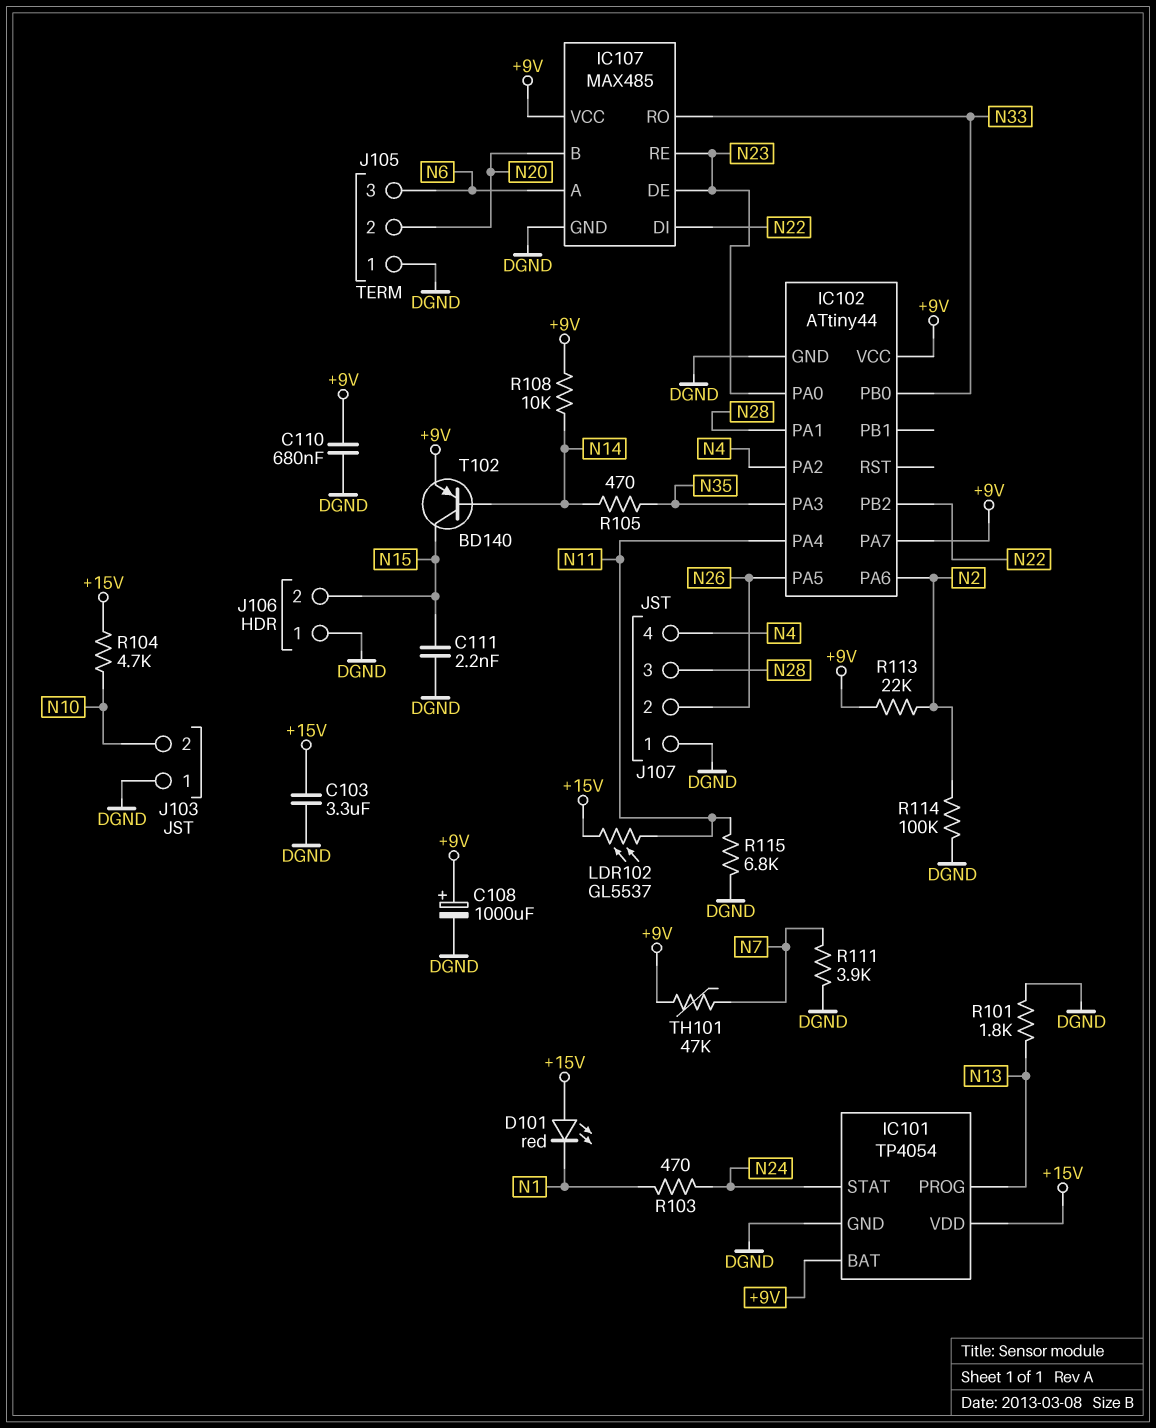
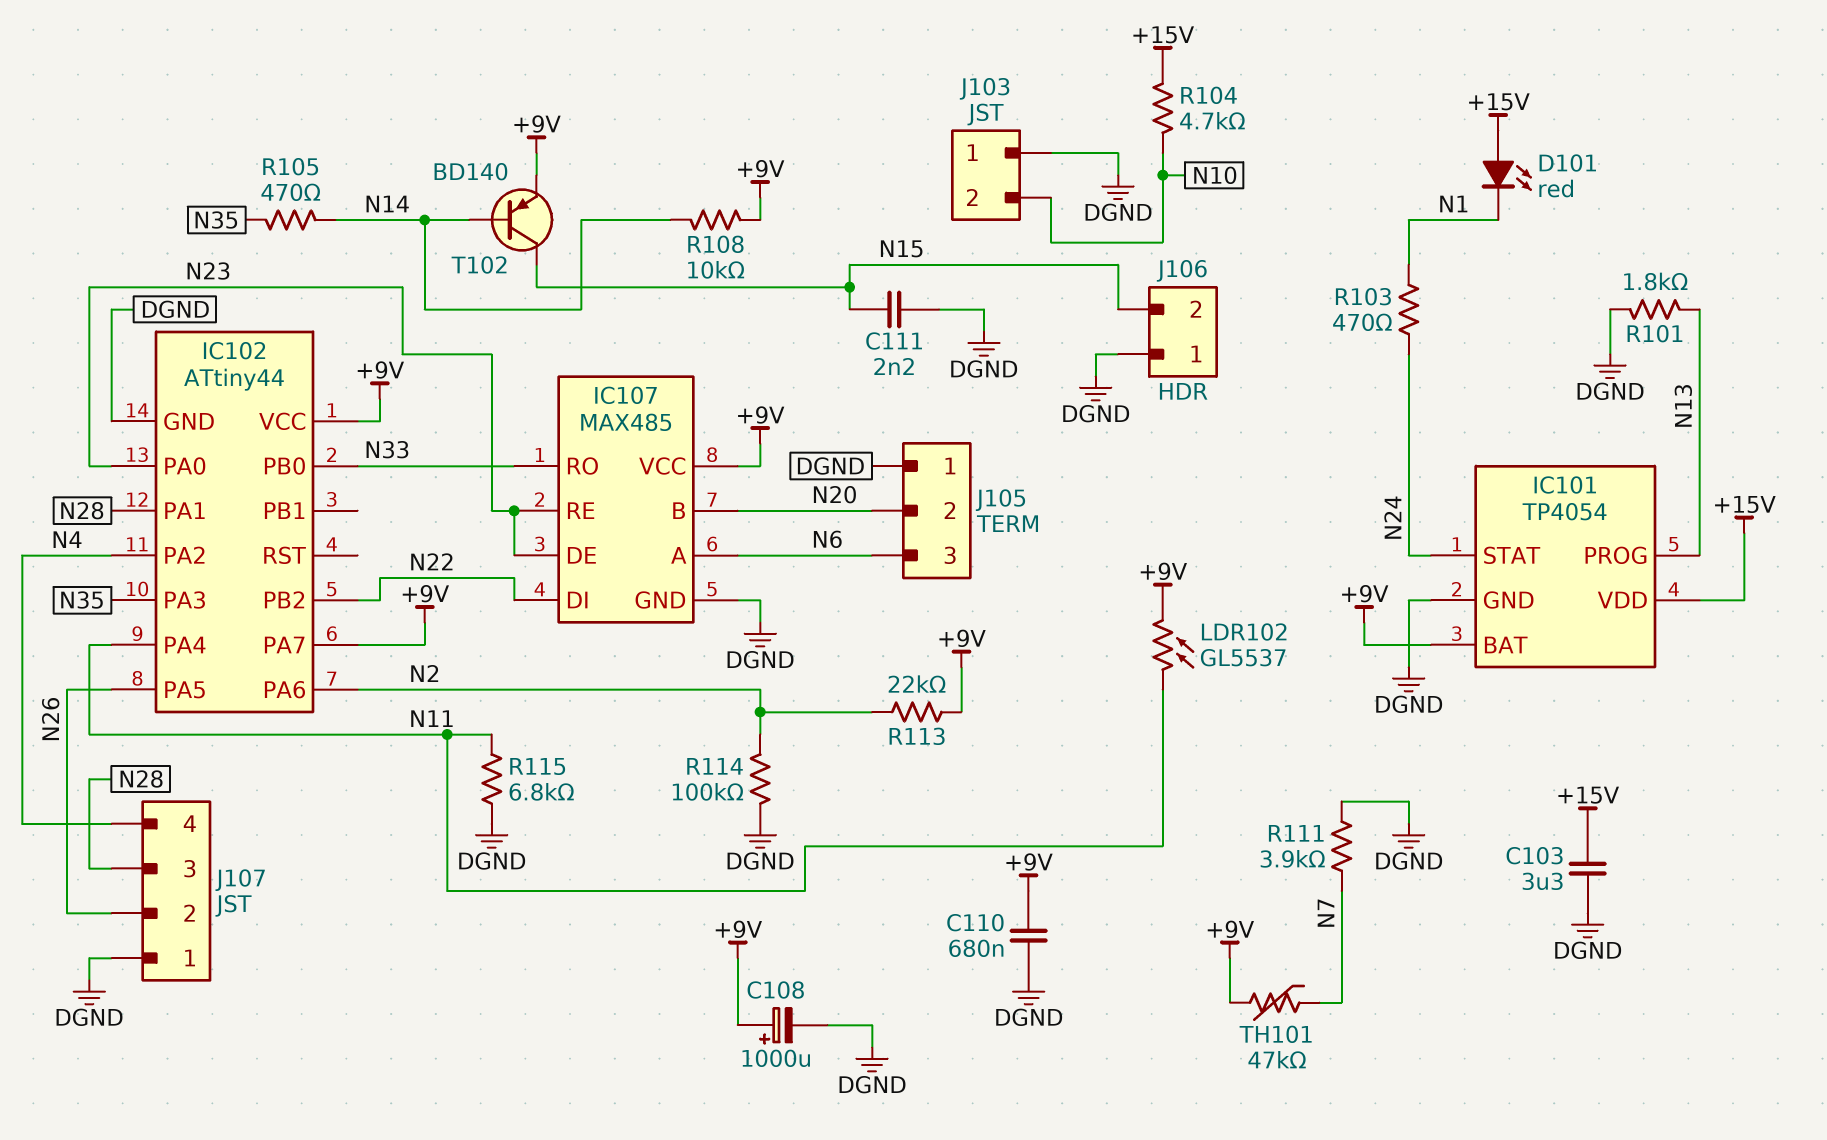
LDR102: GL5537 (+15V, N11) -> GL5537 (+9V, N11)

